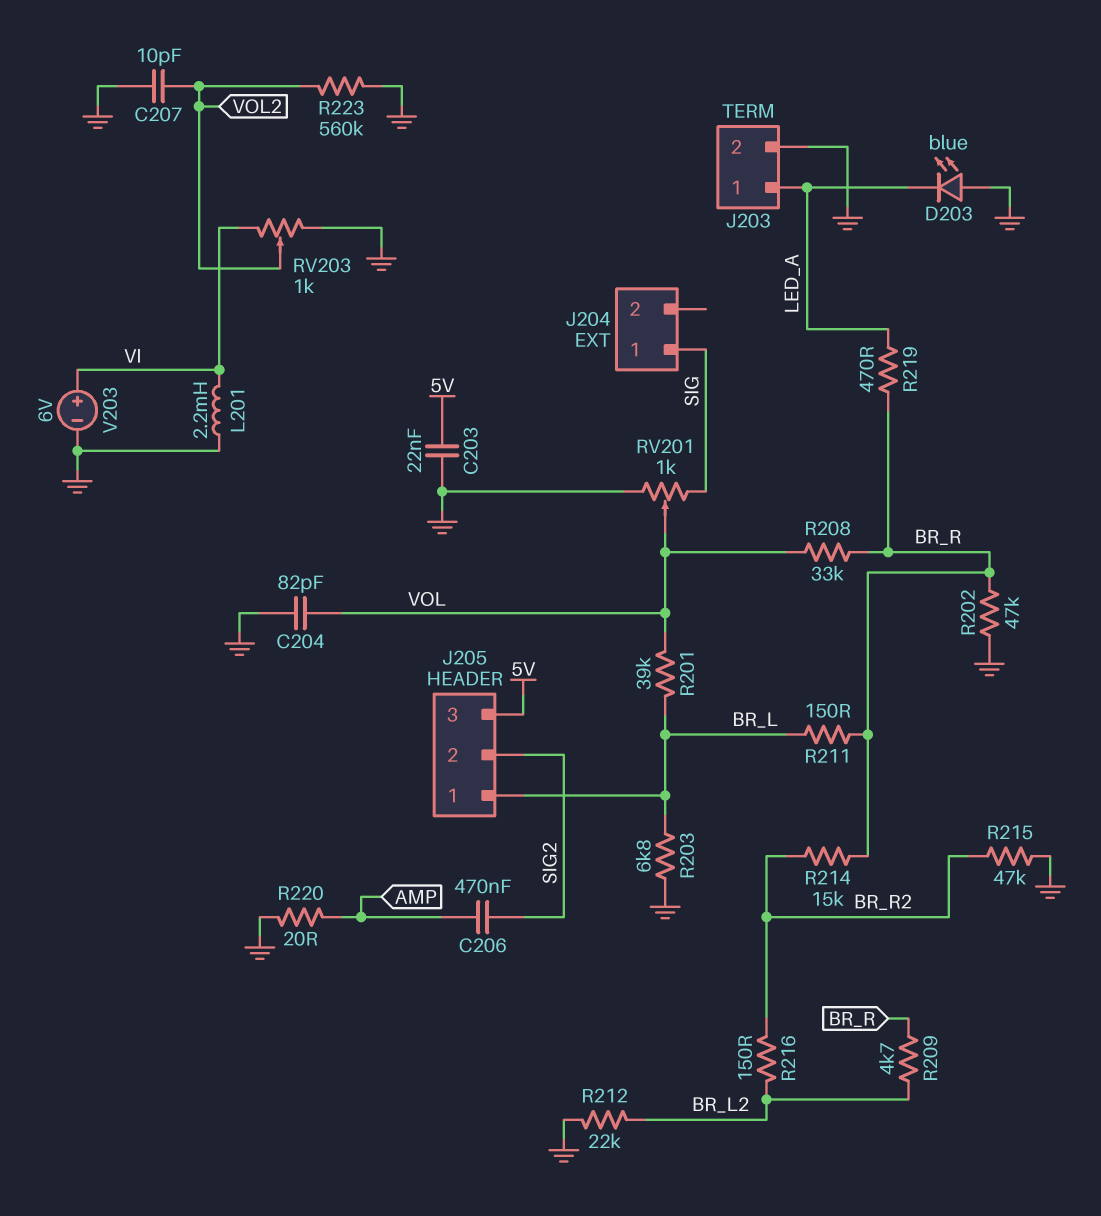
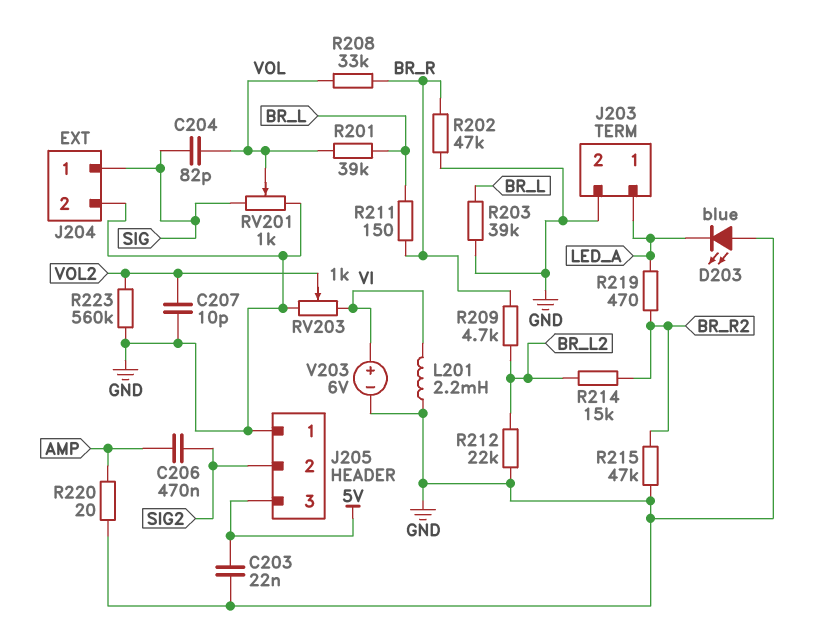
C204: 82pF (GND, VOL) -> 82pF (SIG, VOL)
J204 pin 2: none -> GND
J205 pin 1: BR_L -> GND
R203: 6.8k (BR_L, GND) -> 39k (BR_L, GND)
R214: 15k (BR_R, BR_R2) -> 15k (BR_L2, BR_R2)
R216: 150 (BR_L2, BR_R2) -> none
R219: 470 (BR_R, LED_A) -> 470 (BR_R2, LED_A)

